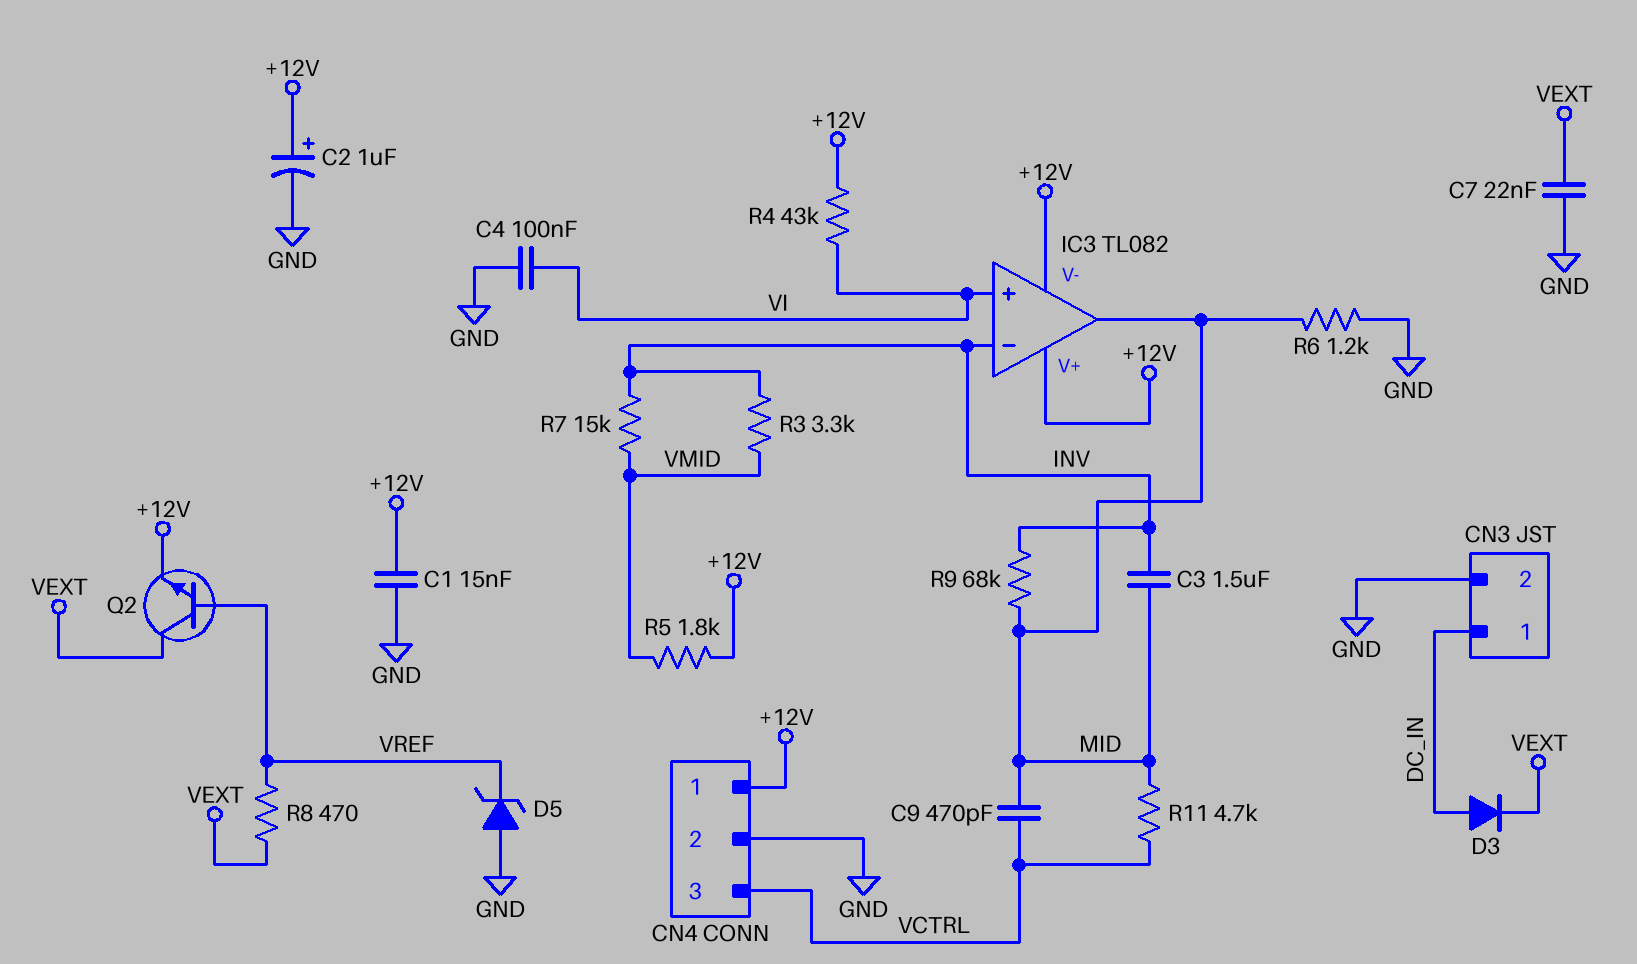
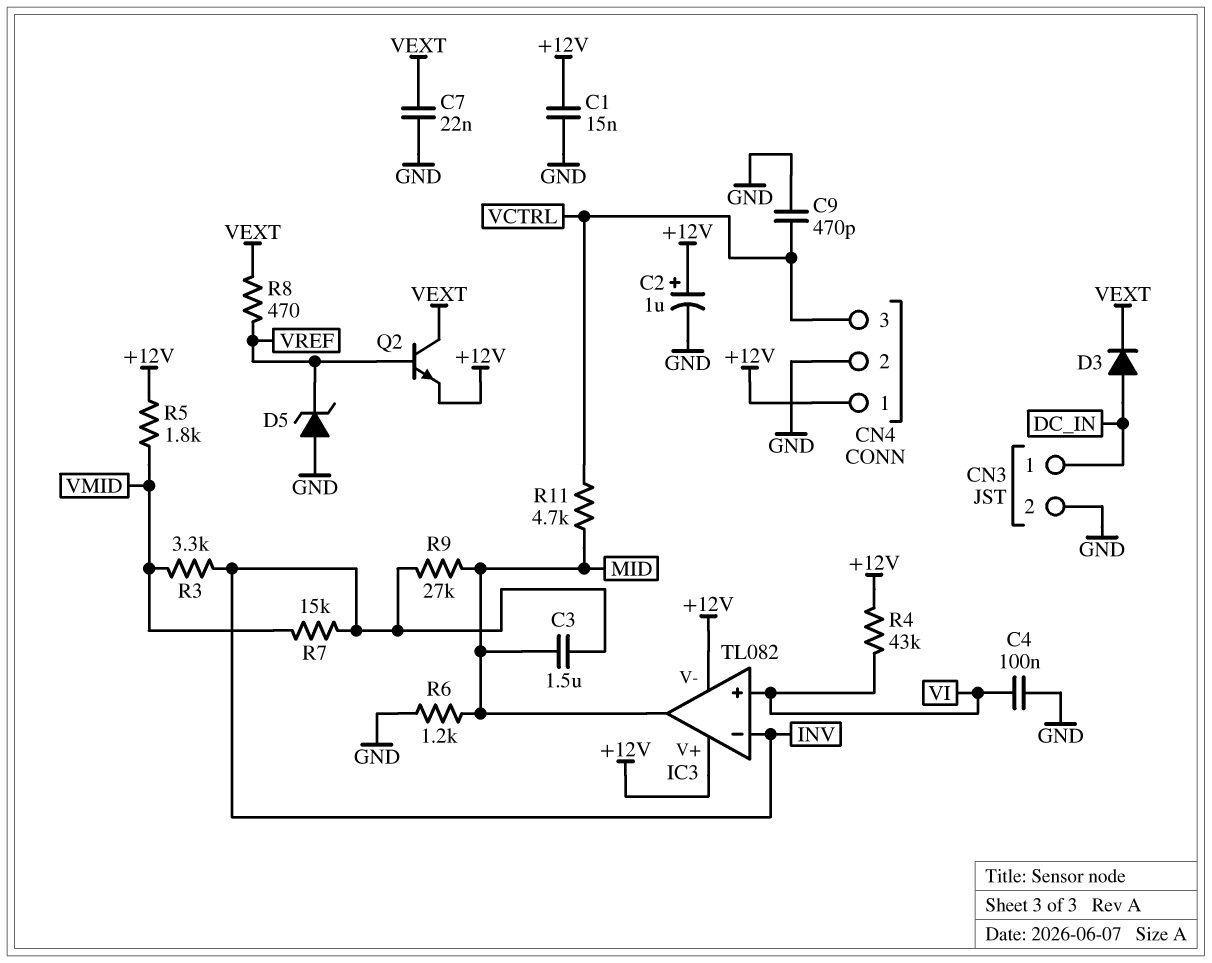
C9: 470pF (MID, VCTRL) -> 470pF (GND, VCTRL)
R9: 68k (INV, MID) -> 27k (INV, MID)

